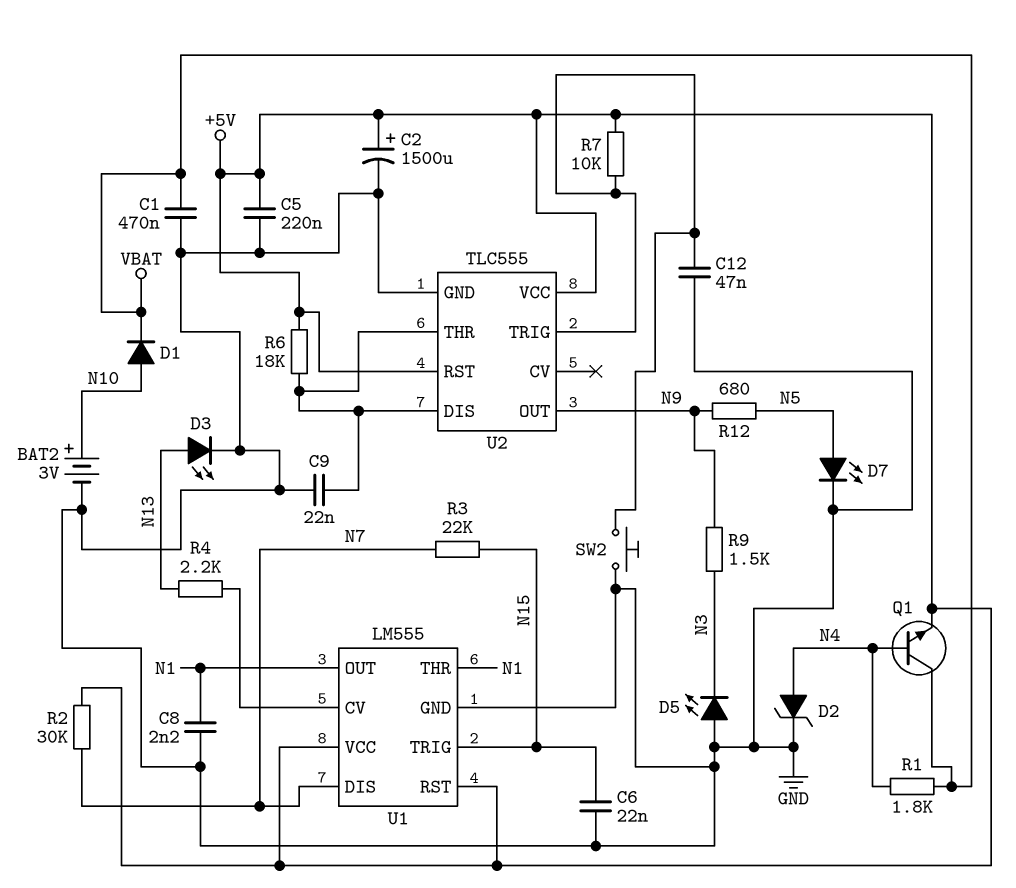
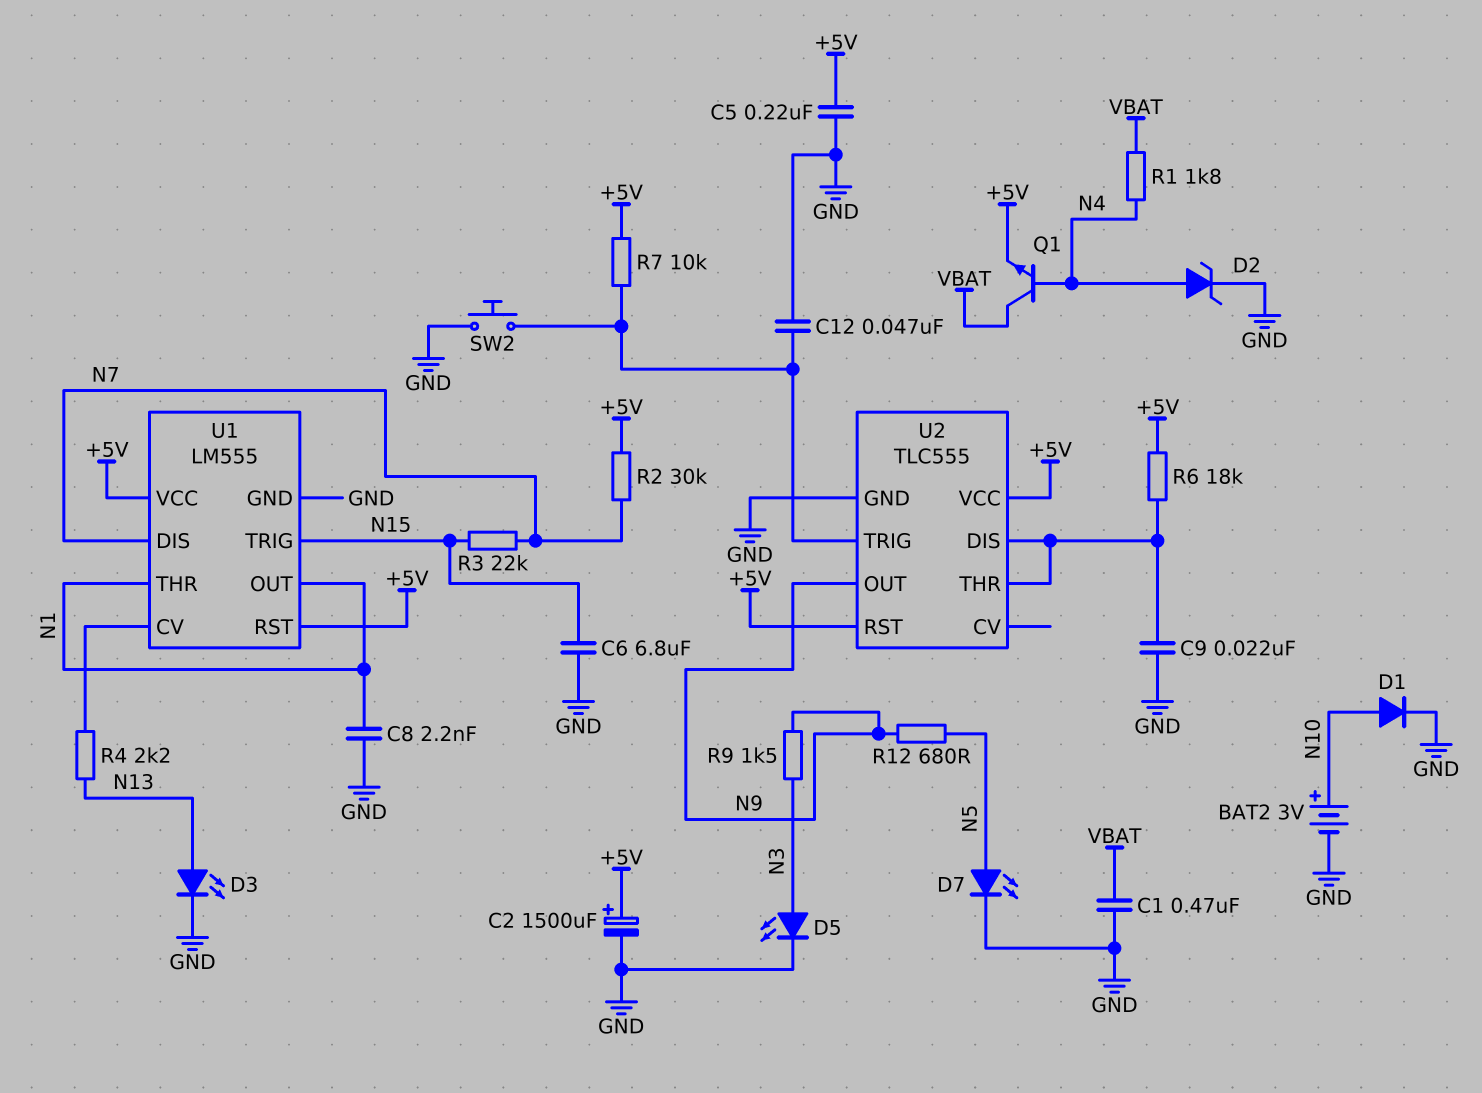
C6: 22nF (GND, N15) -> 6.8uF (GND, N15)
D1: diode (A N10, K VBAT) -> diode (A N10, K GND)
D5: LED (A GND, K N3) -> LED (A N3, K GND)

